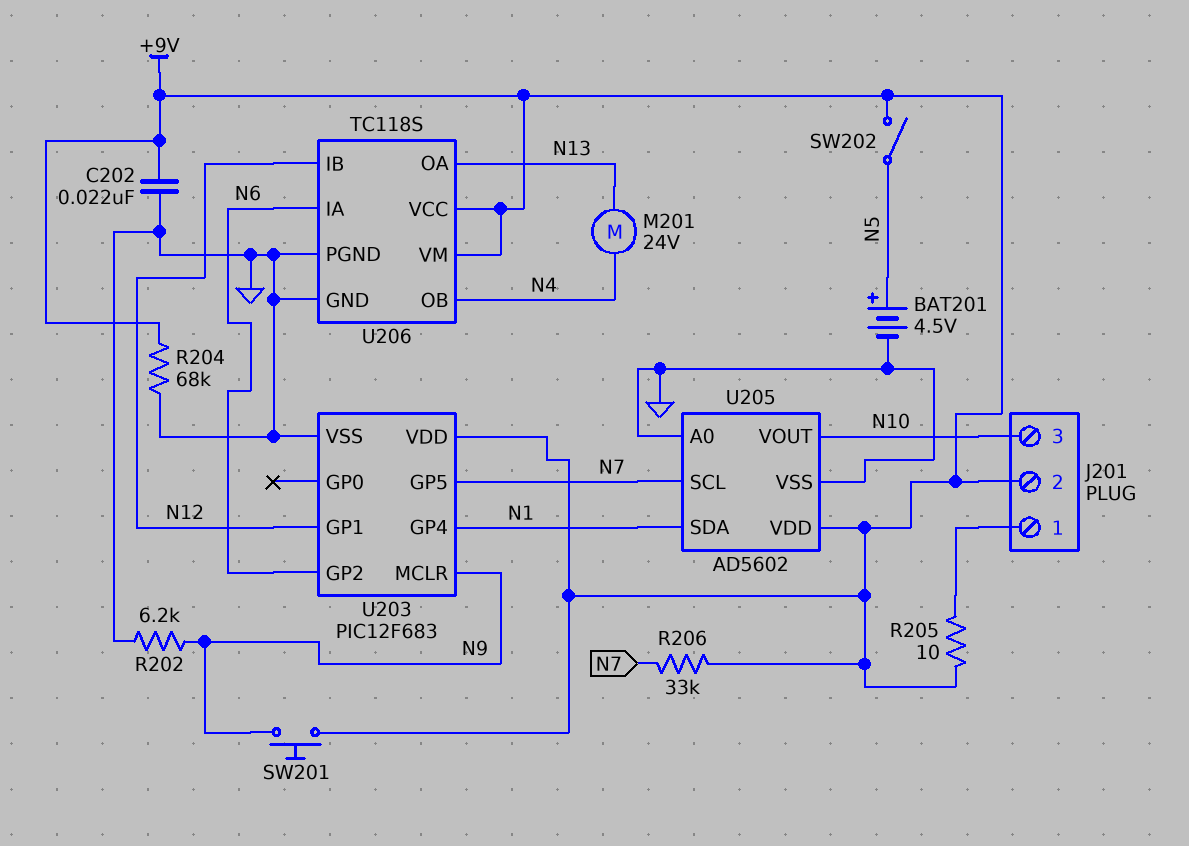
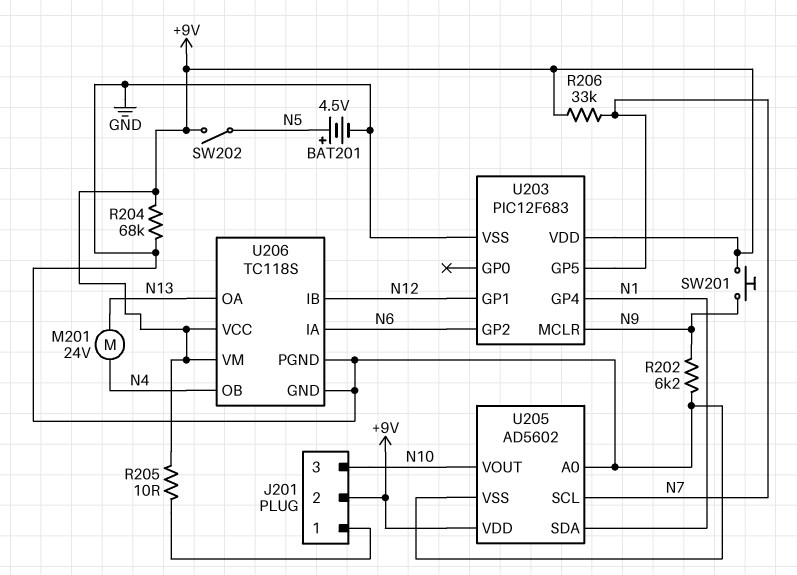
C202: 22nF (+9V, GND) -> none

